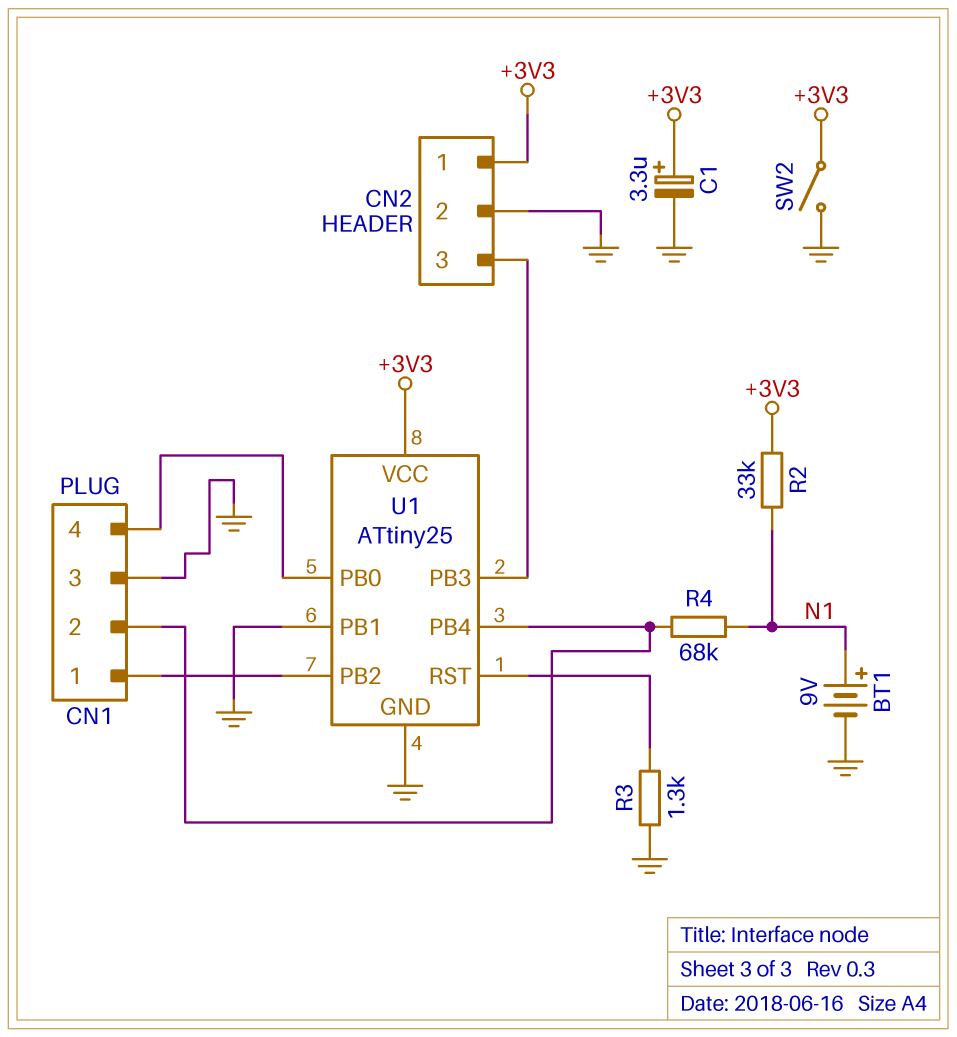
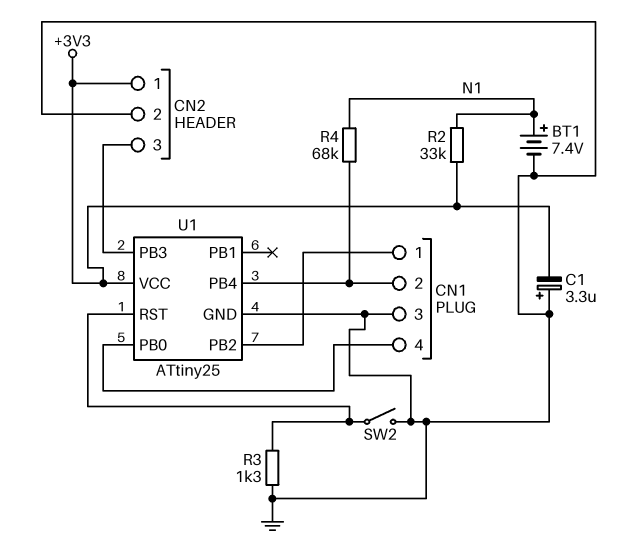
BT1: 9V (plus N1, minus GND) -> 7.4V (plus N1, minus GND)
C1: 3.3uF (plus +3V3, minus GND) -> 3.3uF (plus GND, minus +3V3)
SW2: switch (+3V3, GND) -> switch (GND, U1/RST)
U1 pin PB1: GND -> none

